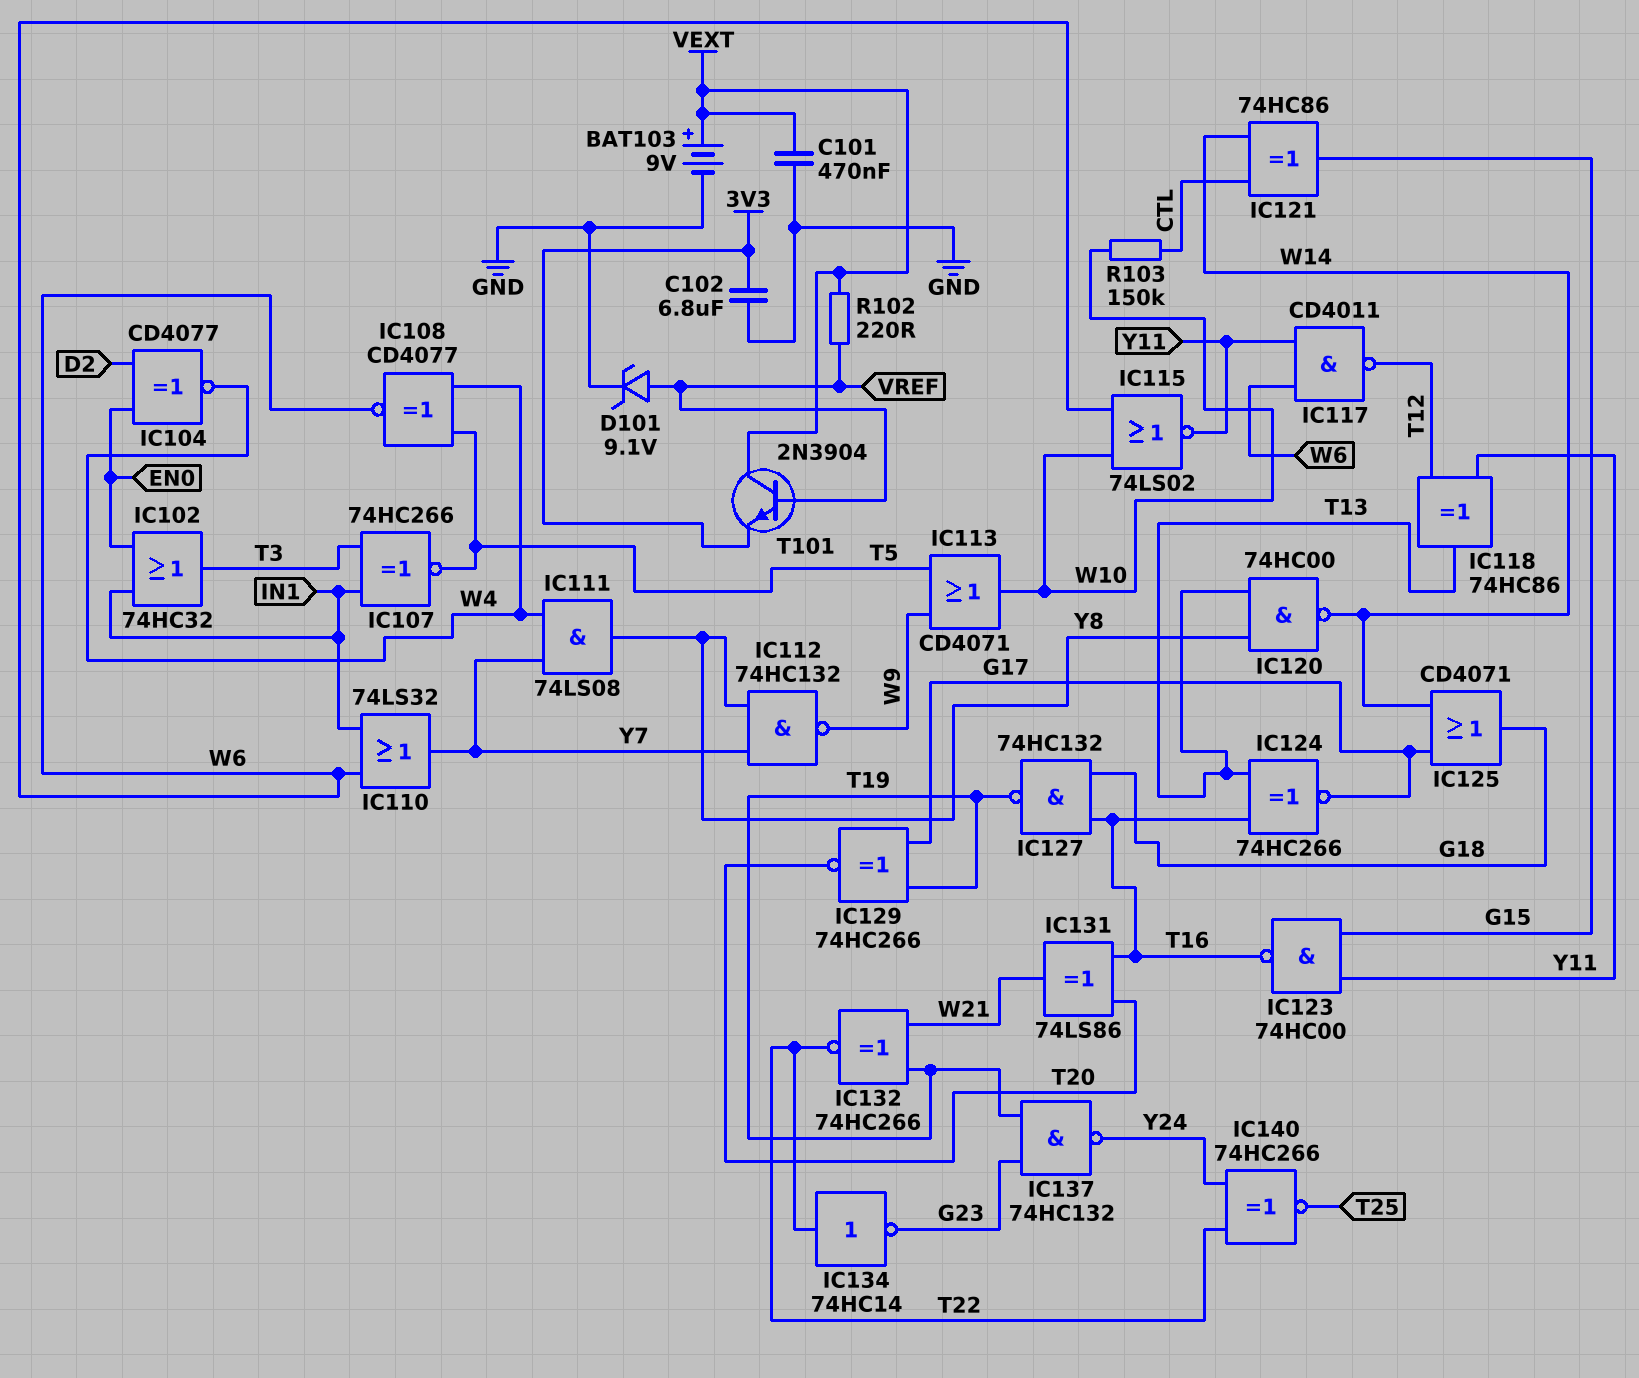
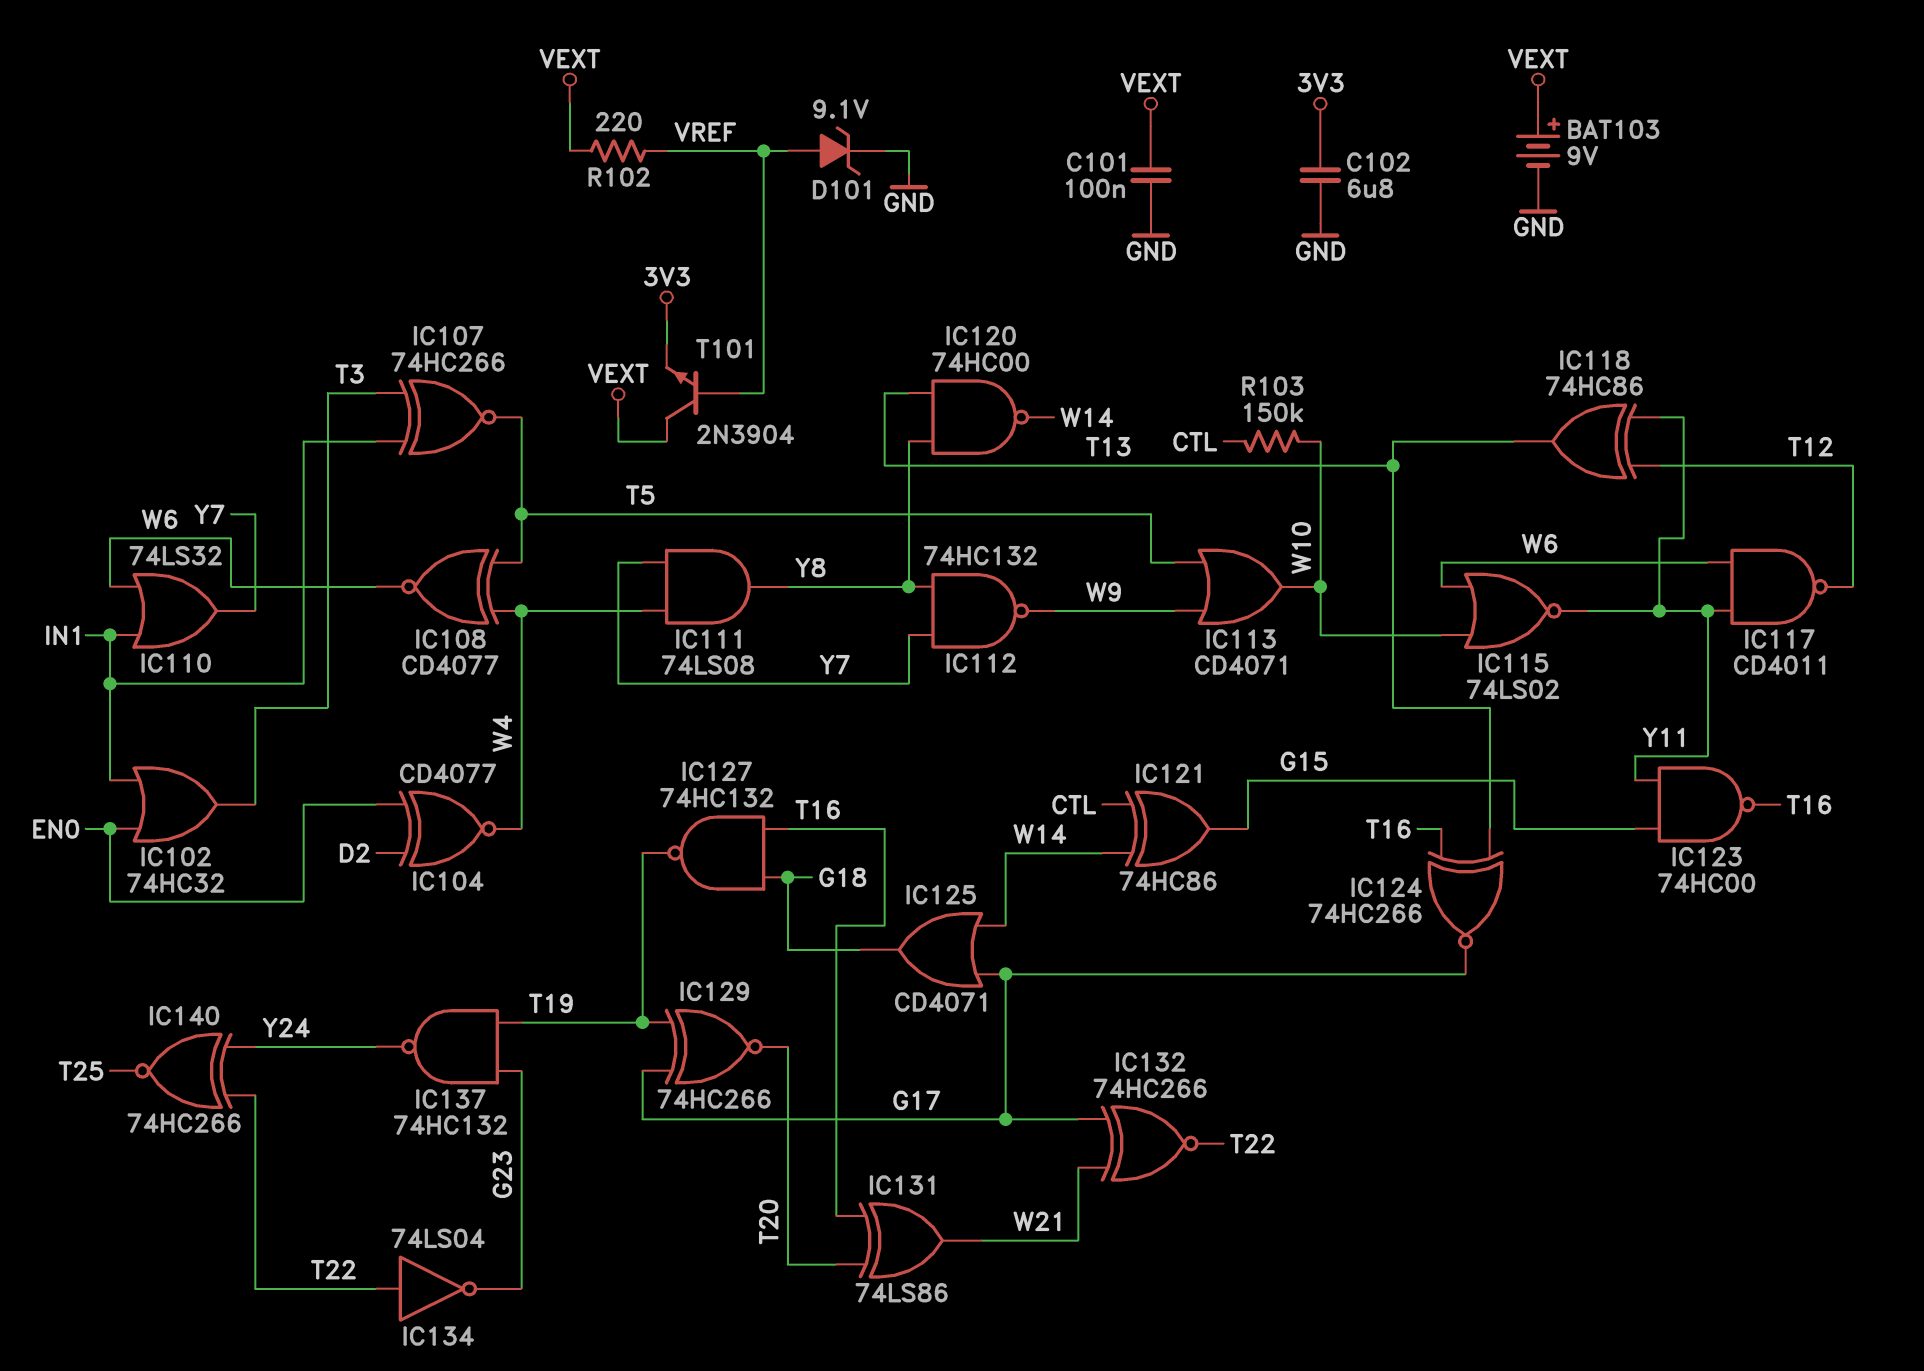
C101: 470nF (GND, VEXT) -> 100nF (GND, VEXT)
IC132: XNOR 74HC266 (in T19, in W21, out T22) -> XNOR 74HC266 (in G17, in W21, out T22)
IC134: NOT 74HC14 (in T22, out G23) -> NOT 74LS04 (in T22, out G23)

